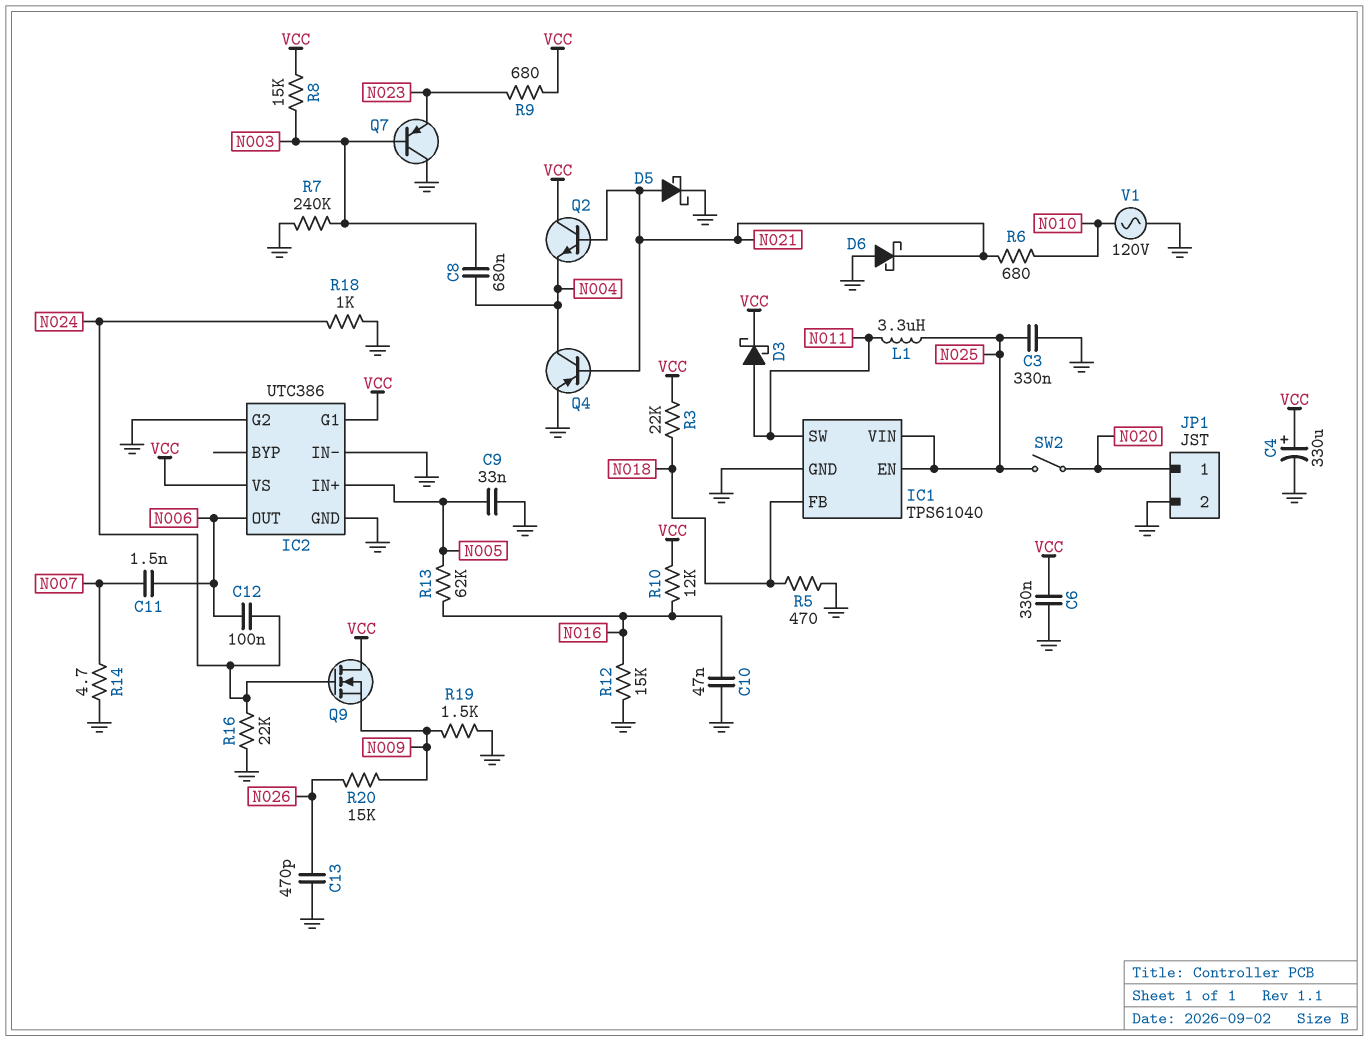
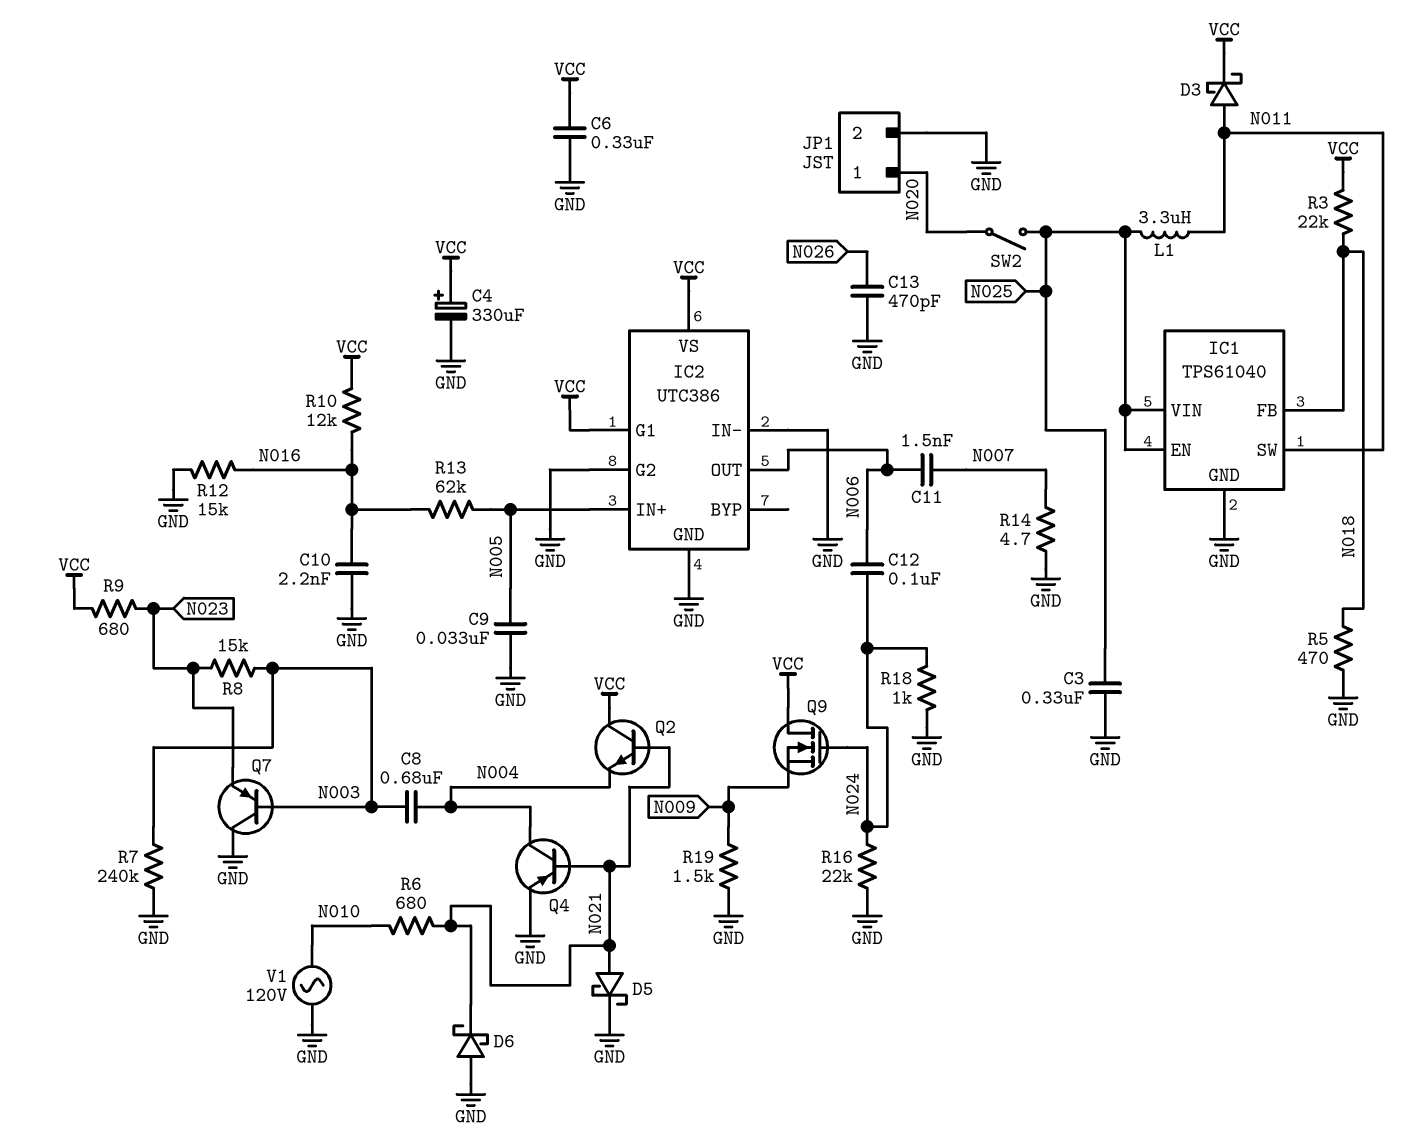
C10: 47nF (GND, N016) -> 2.2nF (GND, N016)
R8: 15k (N003, VCC) -> 15k (N003, N023)
R20: 15k (N009, N026) -> none

